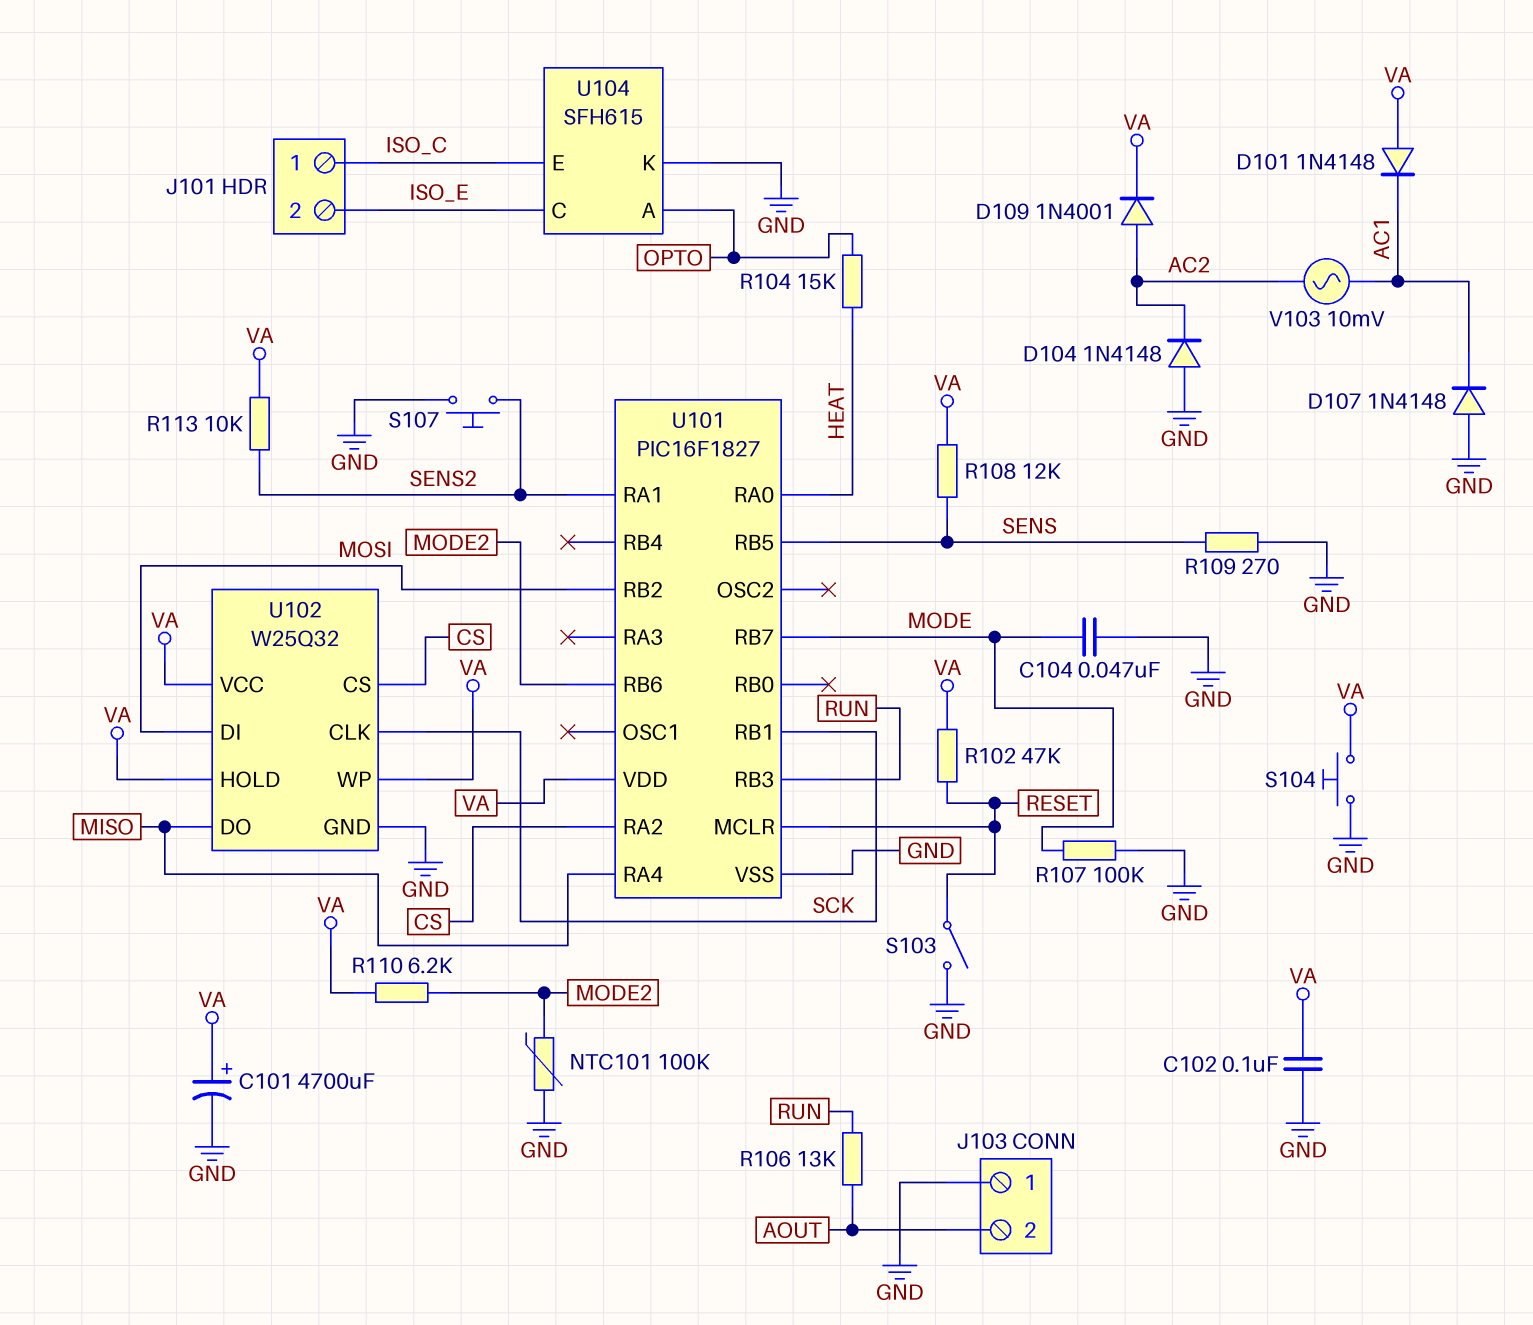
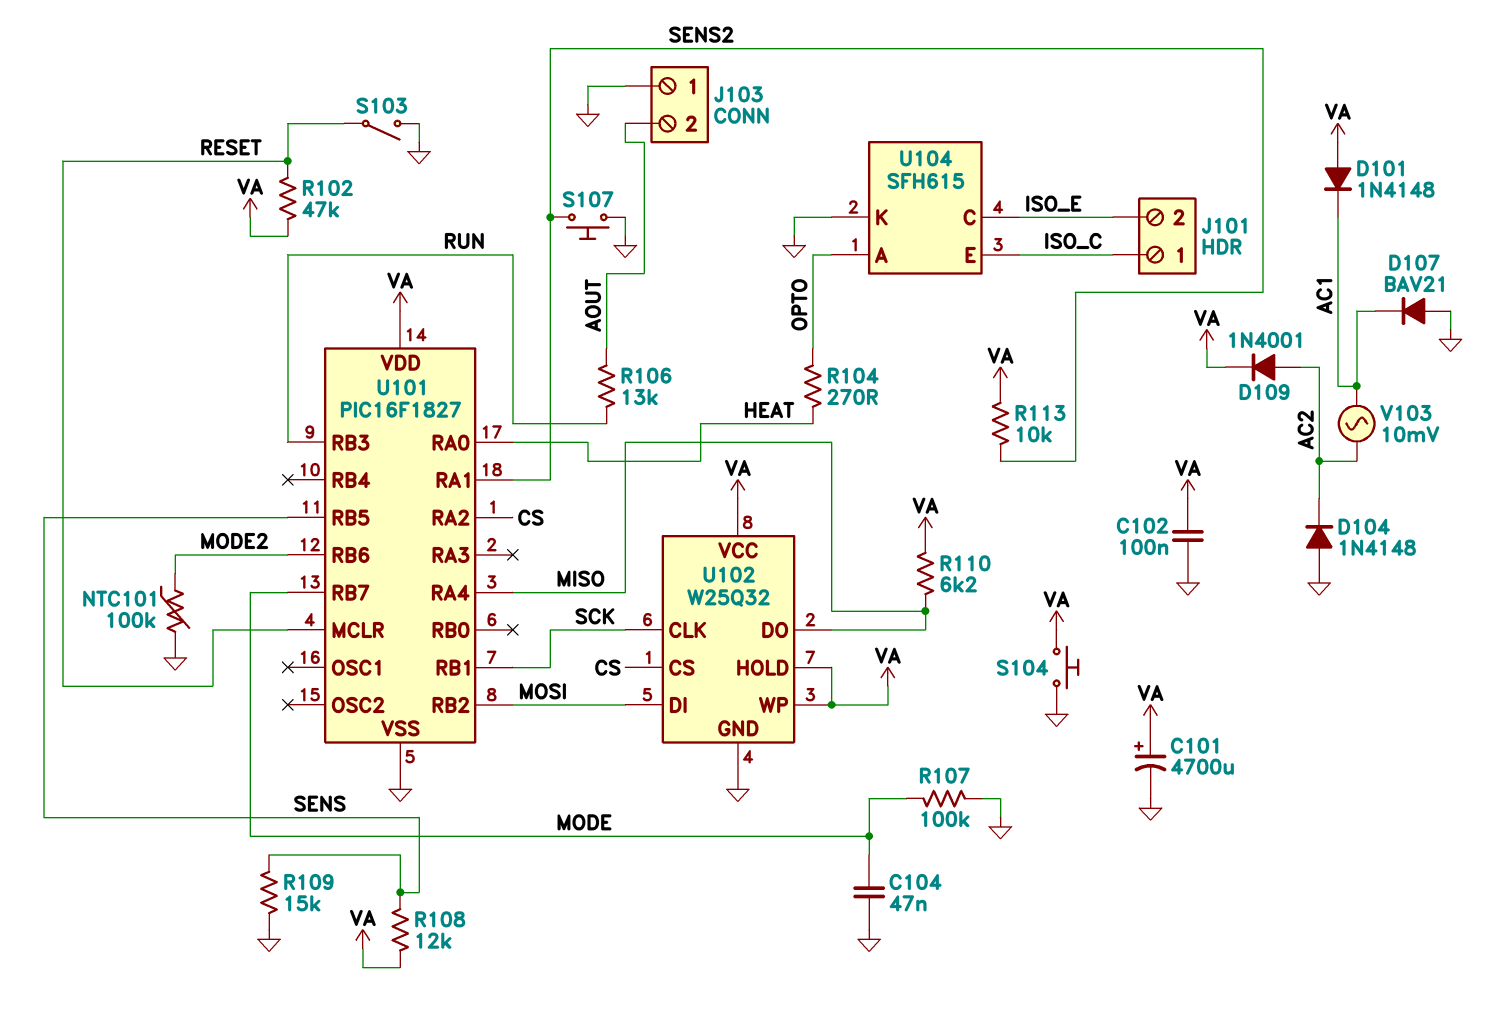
D107: diode 1N4148 (A GND, K AC1) -> diode BAV21 (A GND, K AC1)
R104: 15k (HEAT, OPTO) -> 270 (HEAT, OPTO)
R109: 270 (GND, SENS) -> 15k (GND, SENS)
R110: 6.2k (MODE2, VA) -> 6.2k (MISO, VA)

